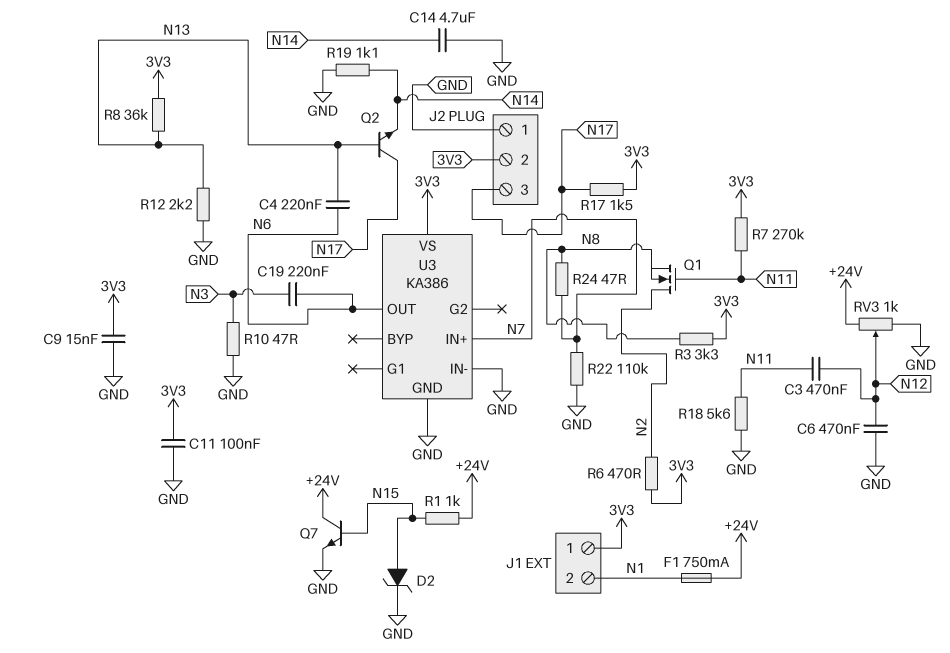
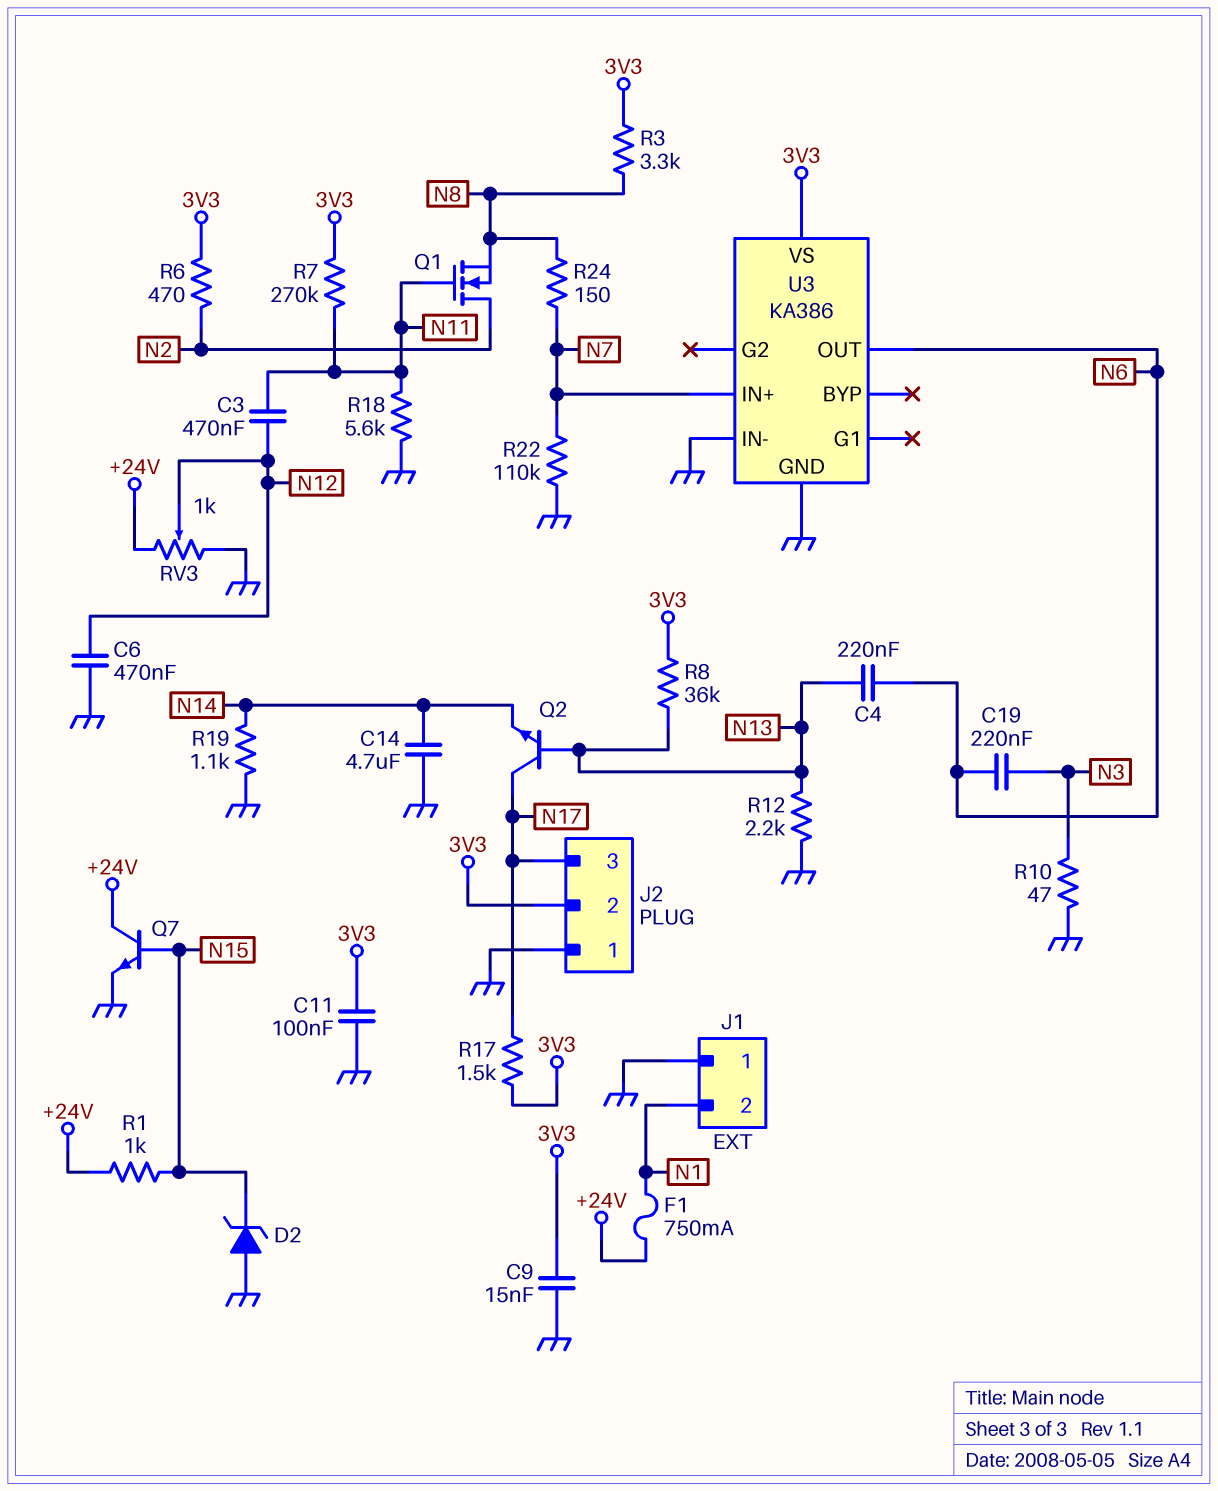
D2: zener (A N15, K GND) -> zener (A GND, K N15)
J1 pin 1: 3V3 -> GND
R24: 47 (N7, N8) -> 150 (N7, N8)

